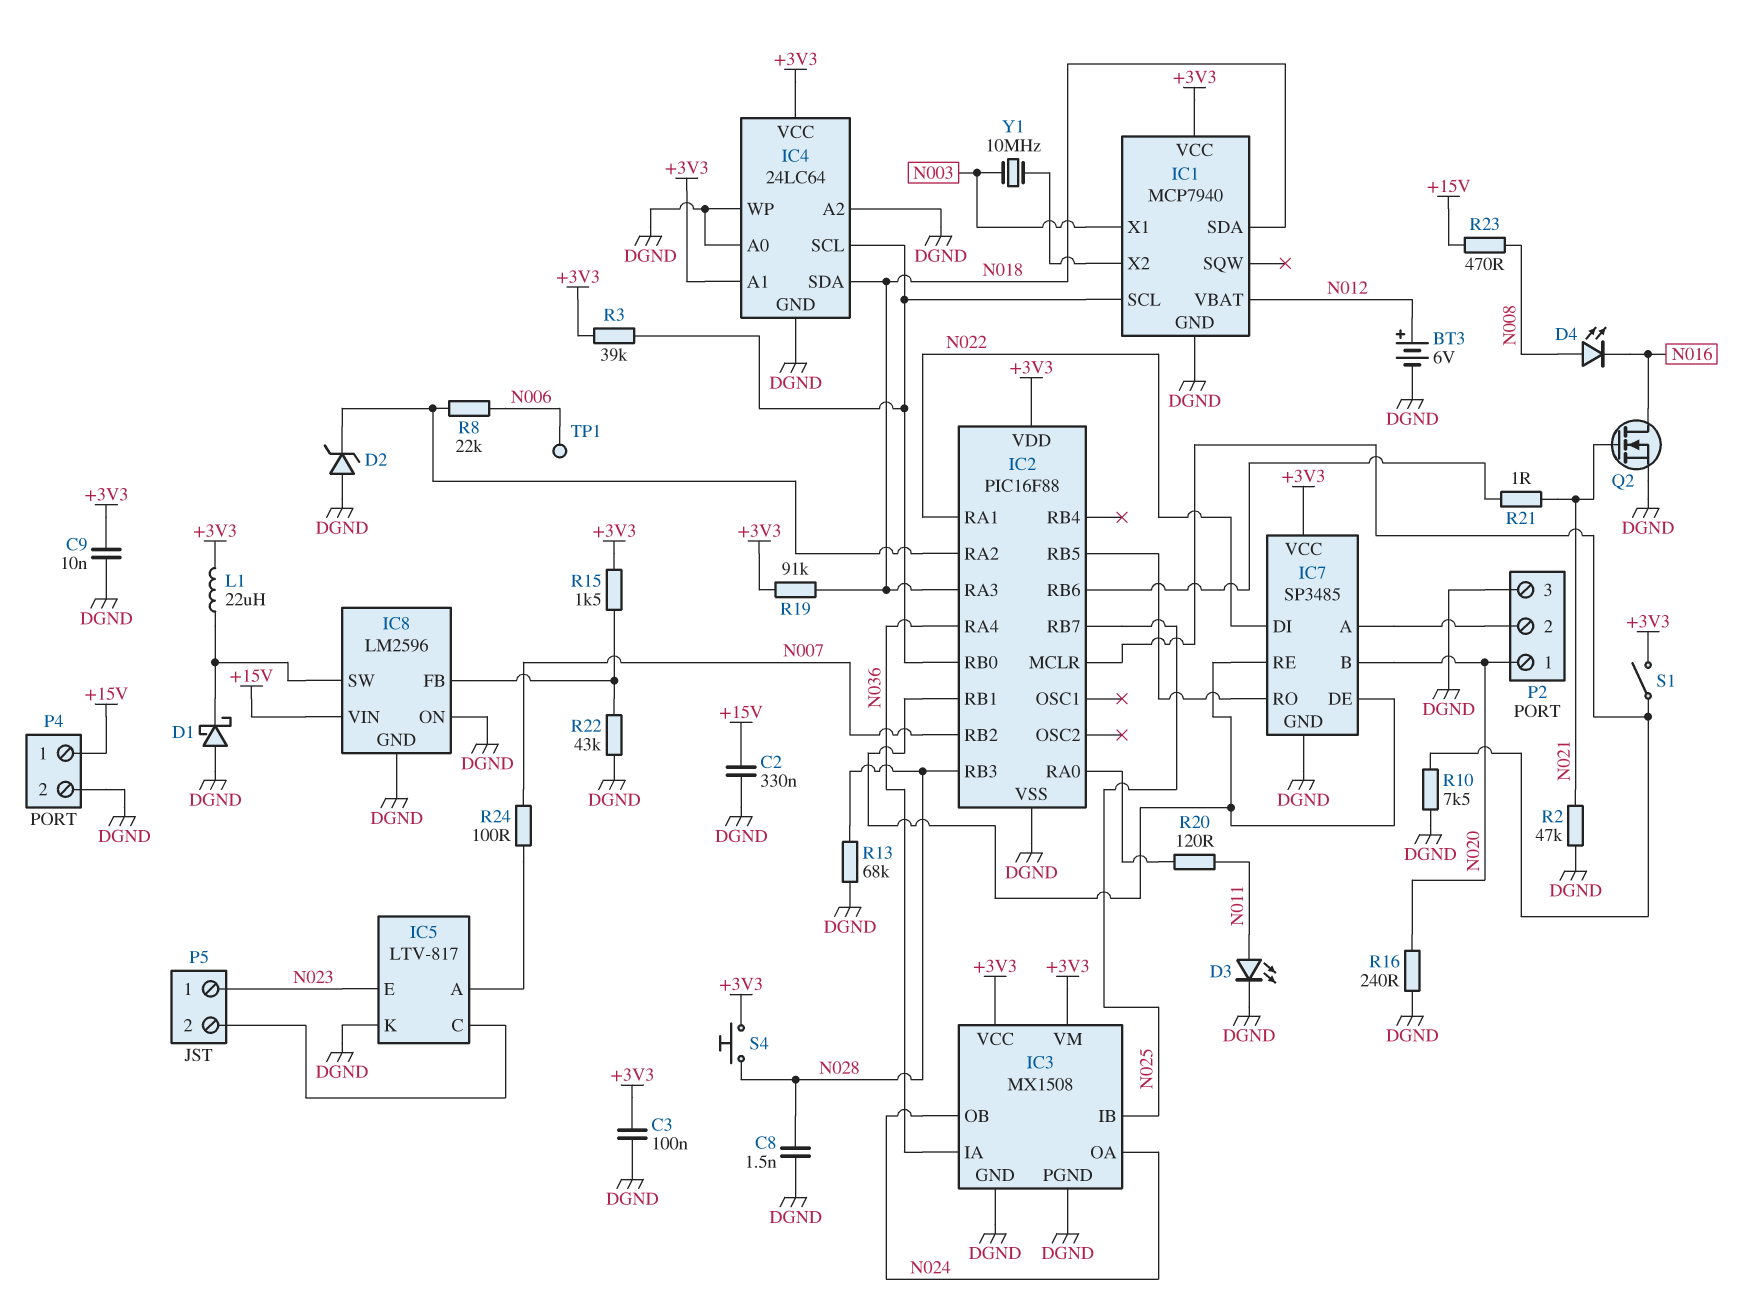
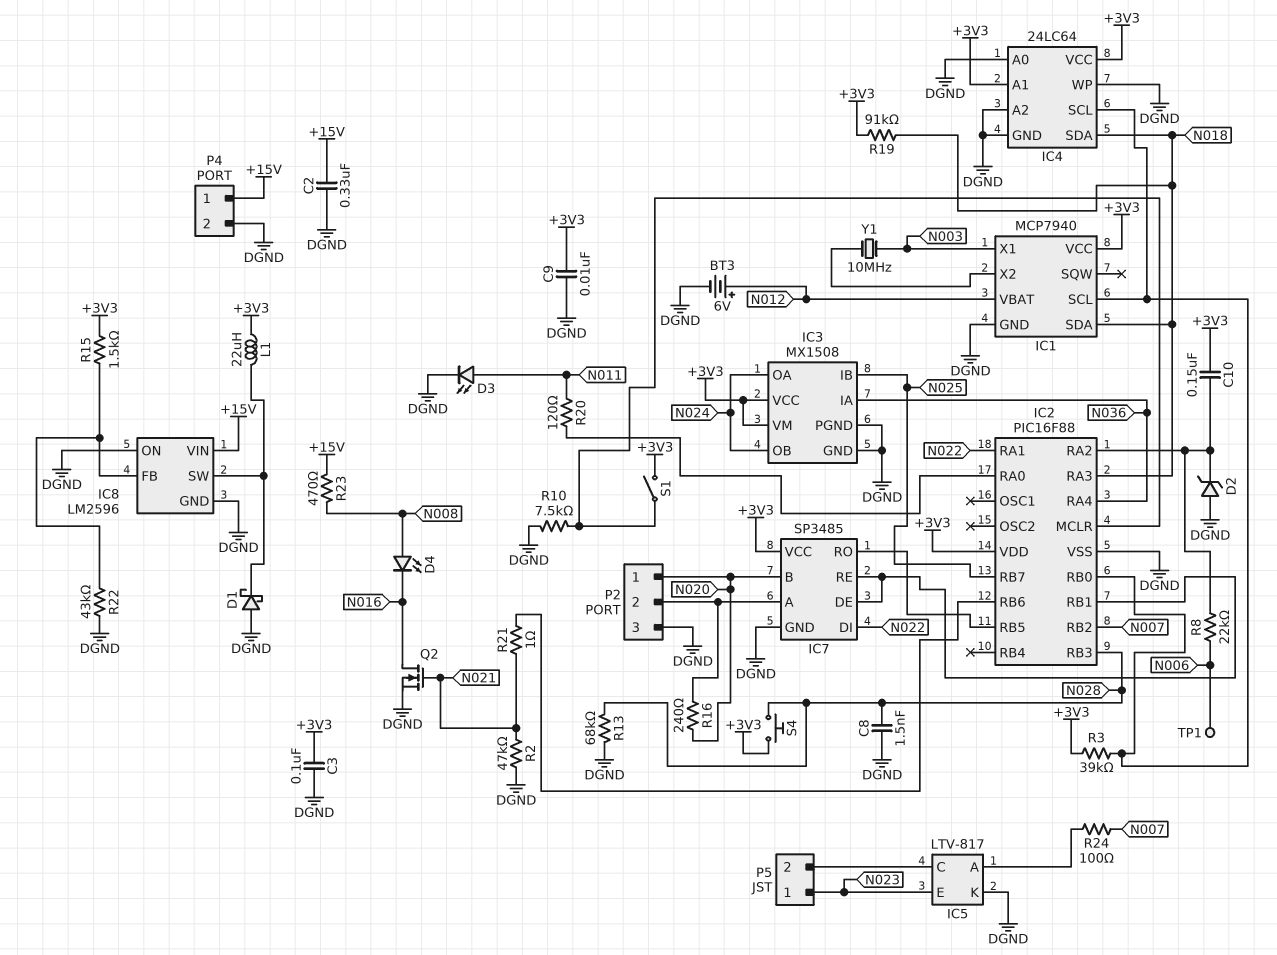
C10: none -> 150nF (+3V3, IC2/RA2)
R16: 240 (DGND, N020) -> 240 (IC7/A, N020)

